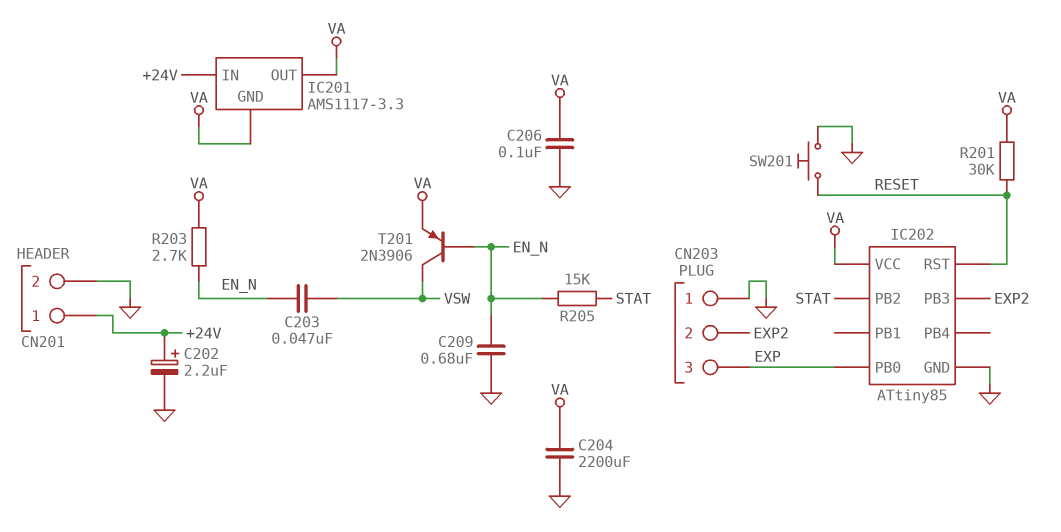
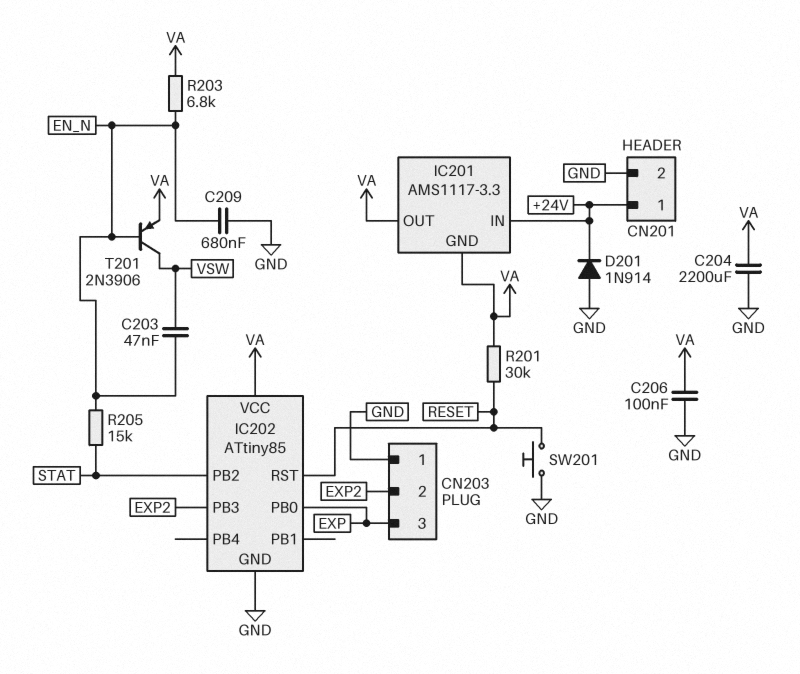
C202: 2.2uF (plus +24V, minus GND) -> none
D201: none -> diode 1N914 (A GND, K +24V)
R203: 2.7k (EN_N, VA) -> 6.8k (EN_N, VA)

